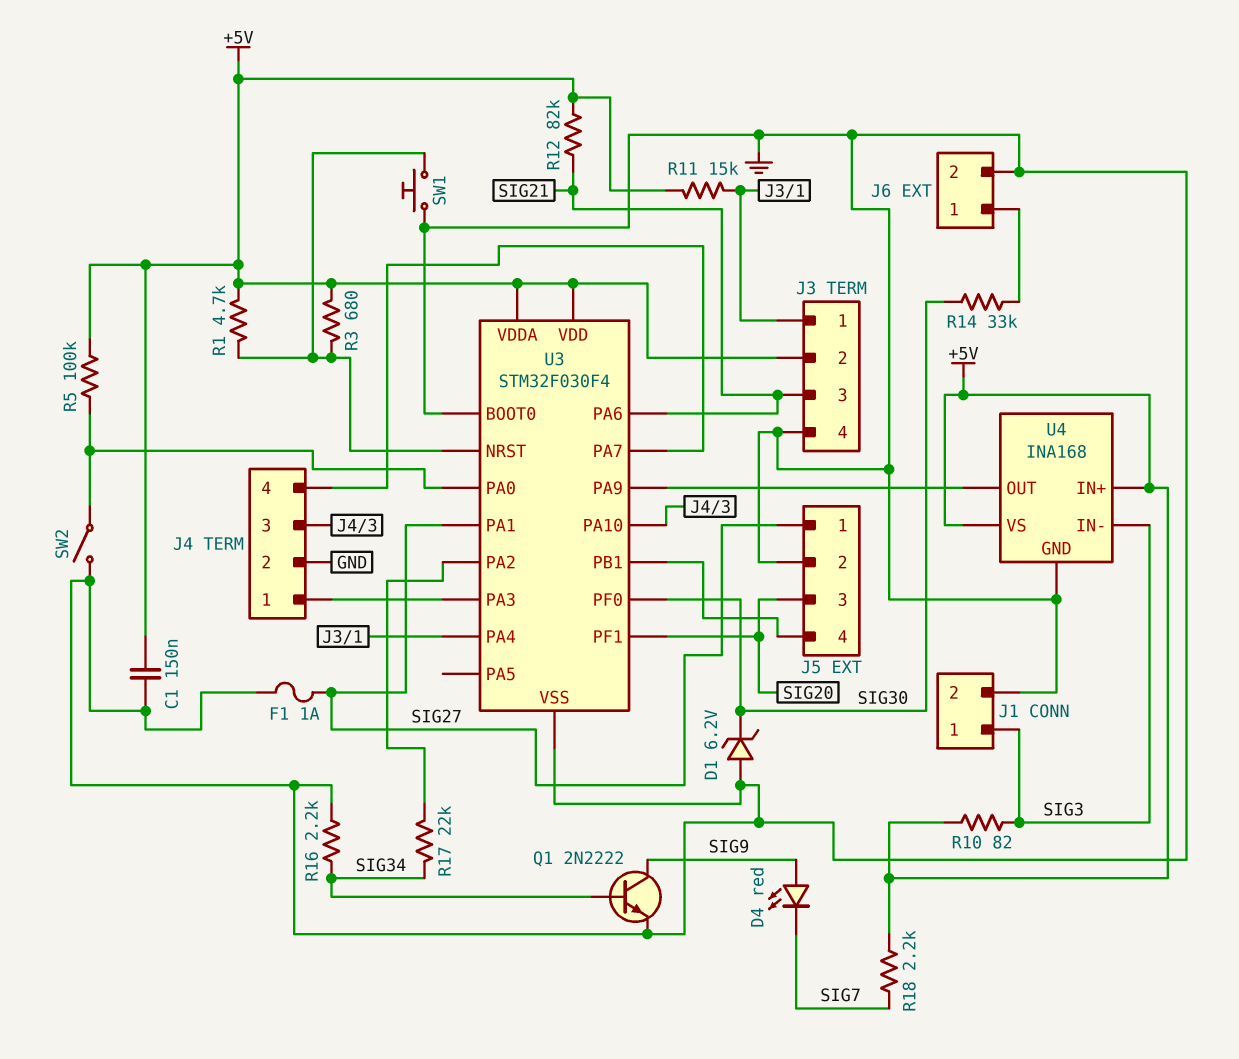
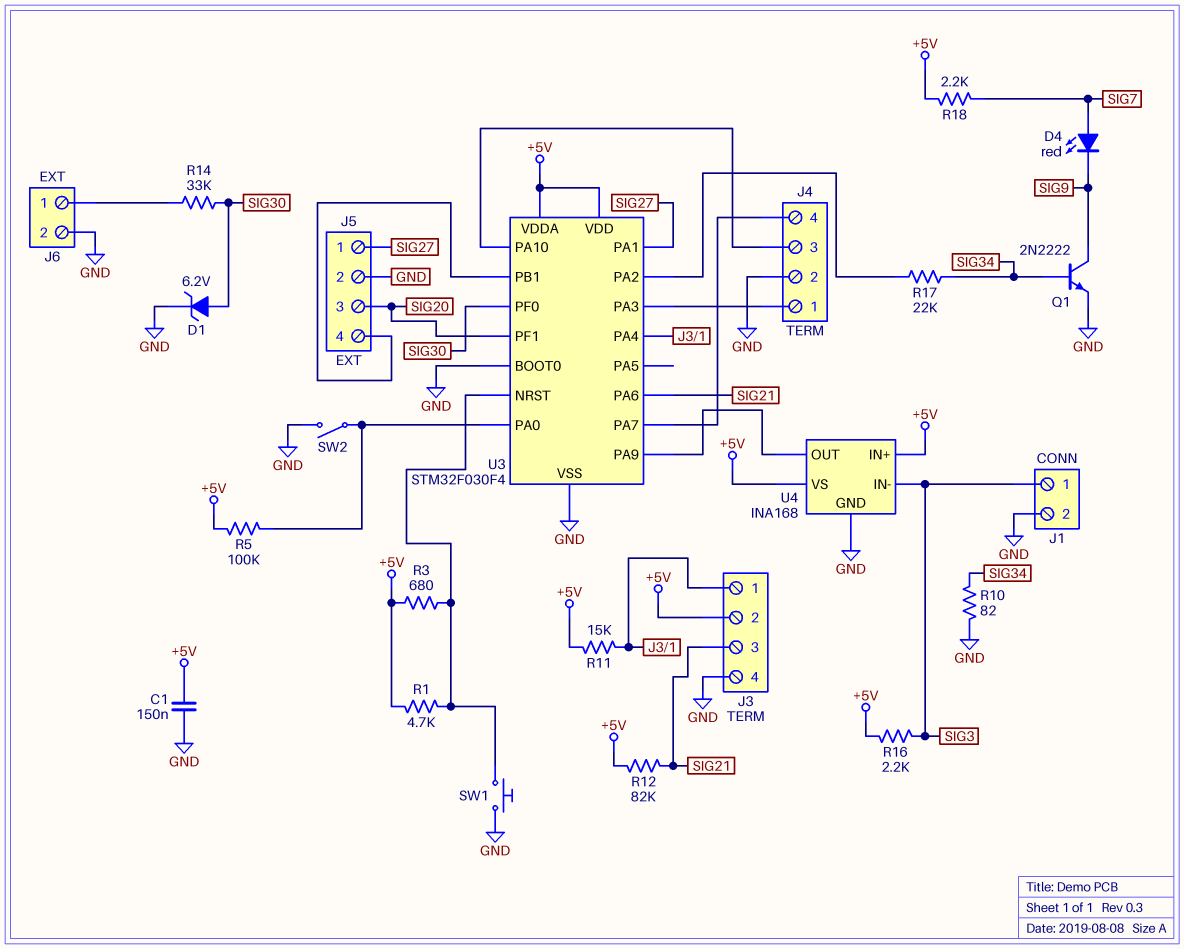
D1: zener 6.2V (A GND, K SIG30) -> zener 6.2V (A SIG30, K GND)
D4: LED red (A SIG9, K SIG7) -> LED red (A SIG7, K SIG9)
F1: 1A (GND, SIG27) -> none
R10: 82 (+5V, SIG3) -> 82 (GND, SIG34)
R16: 2.2k (GND, SIG34) -> 2.2k (+5V, SIG3)

